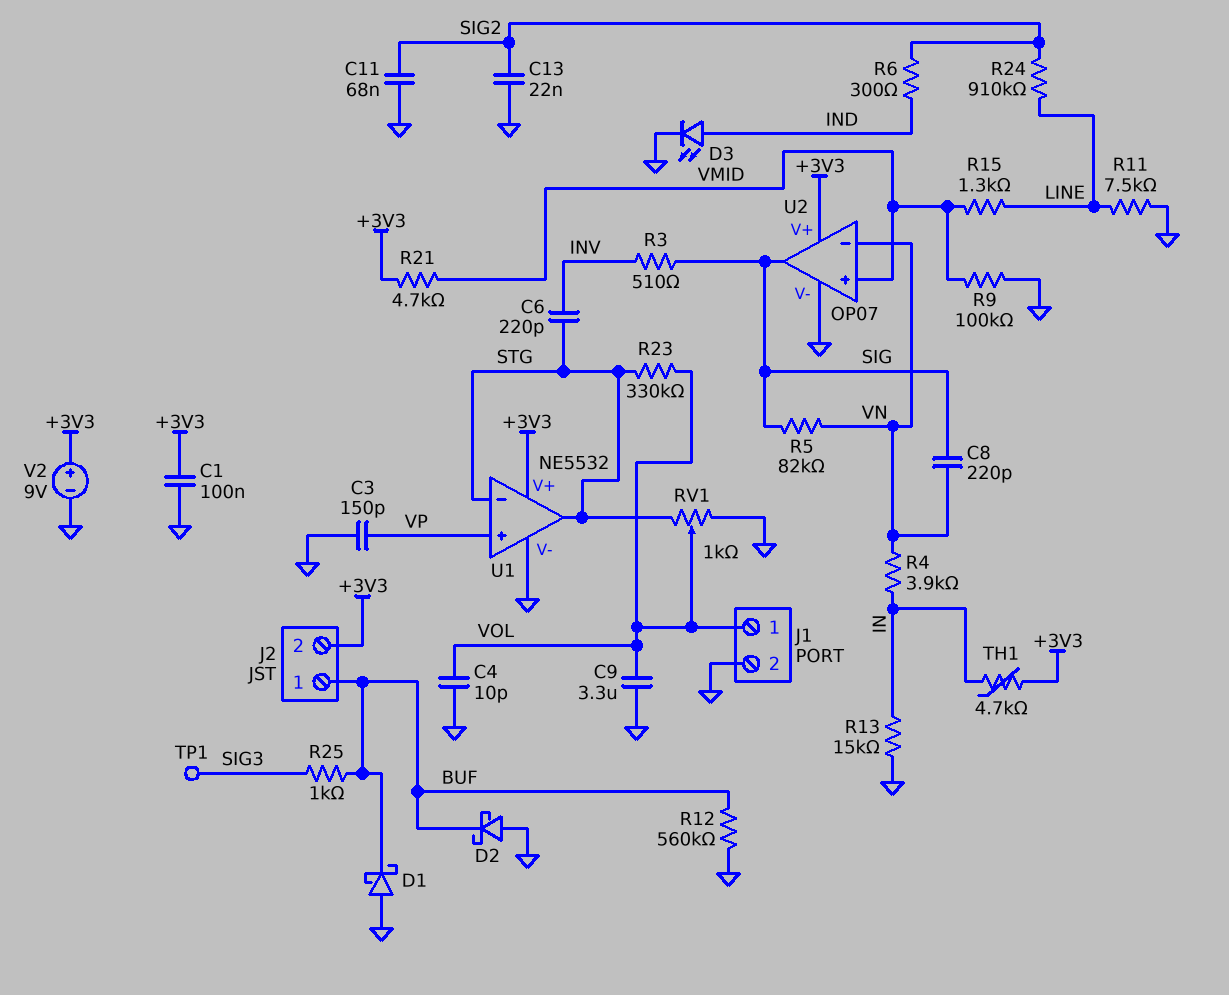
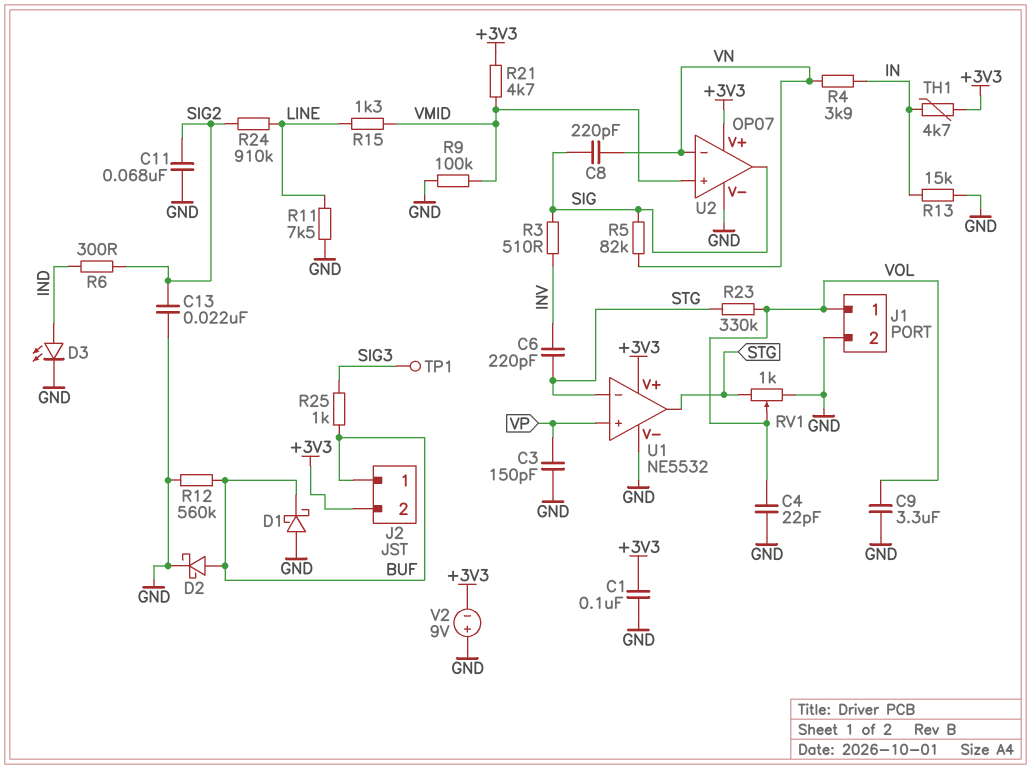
C4: 10pF (GND, VOL) -> 22pF (GND, VOL)
D2: schottky (A GND, K BUF) -> schottky (A BUF, K GND)
V2: 9V (plus +3V3, minus GND) -> 9V (plus GND, minus +3V3)

